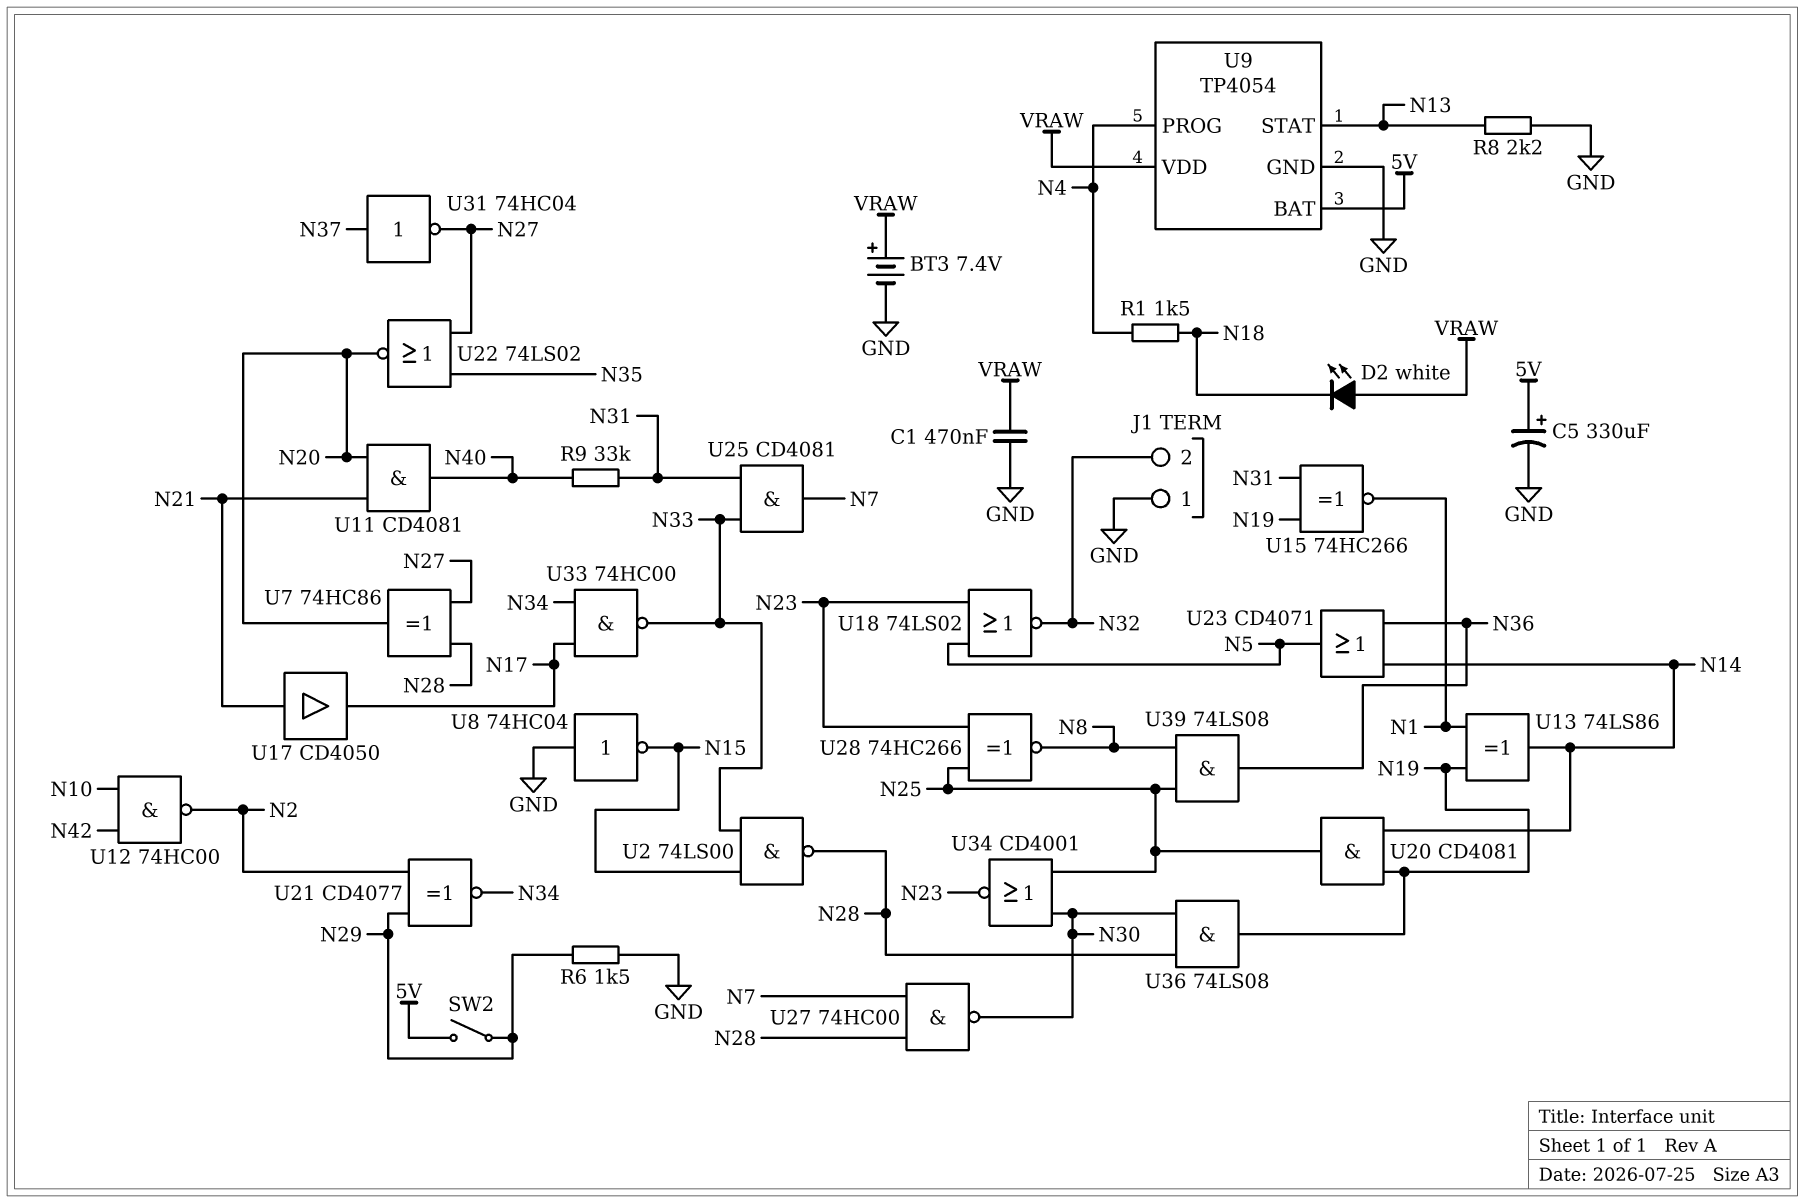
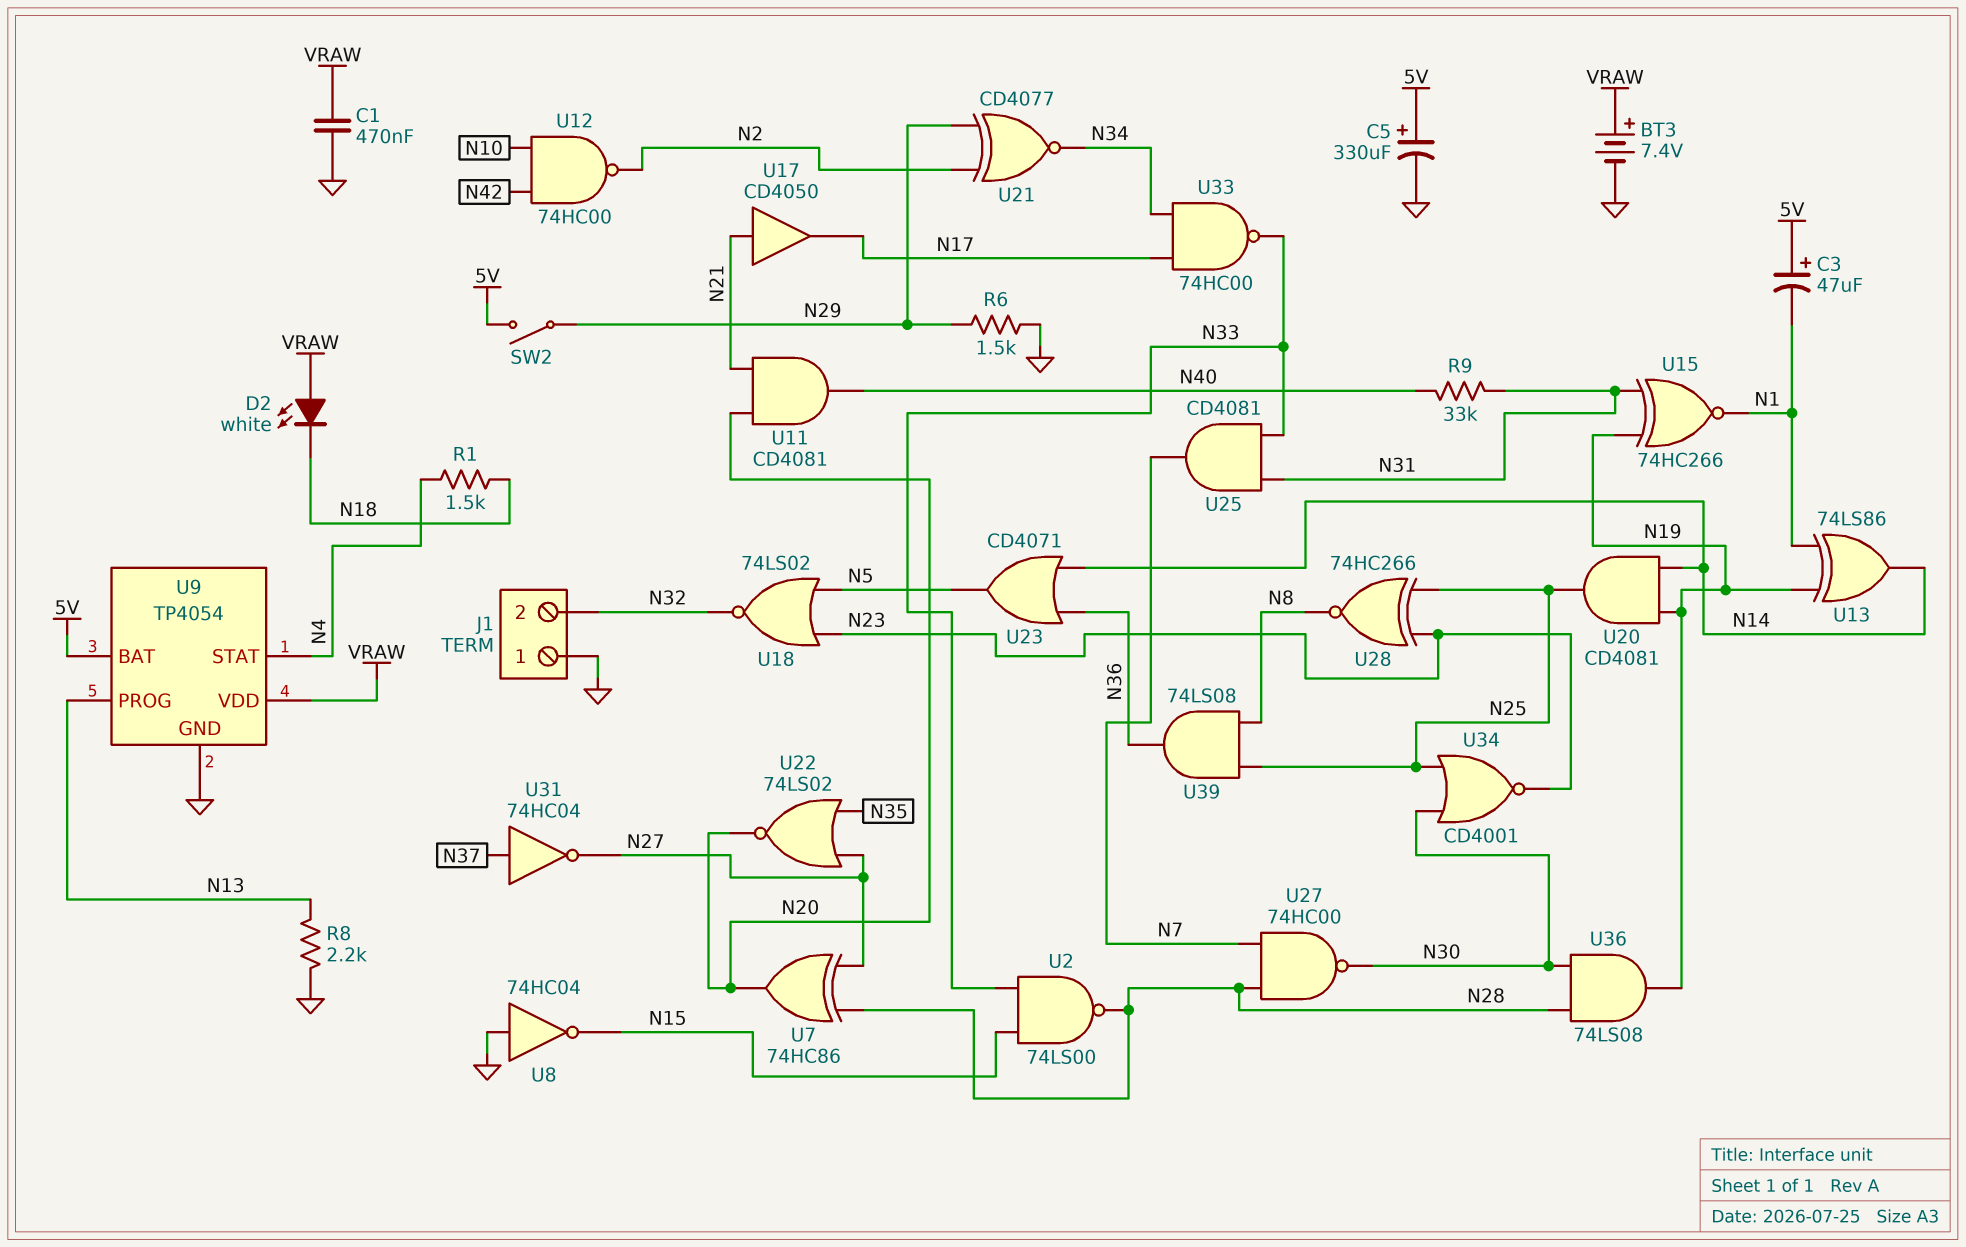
C3: none -> 47uF (plus 5V, minus N1)
U9 pin PROG: N4 -> N13
U9 pin STAT: N13 -> N4

